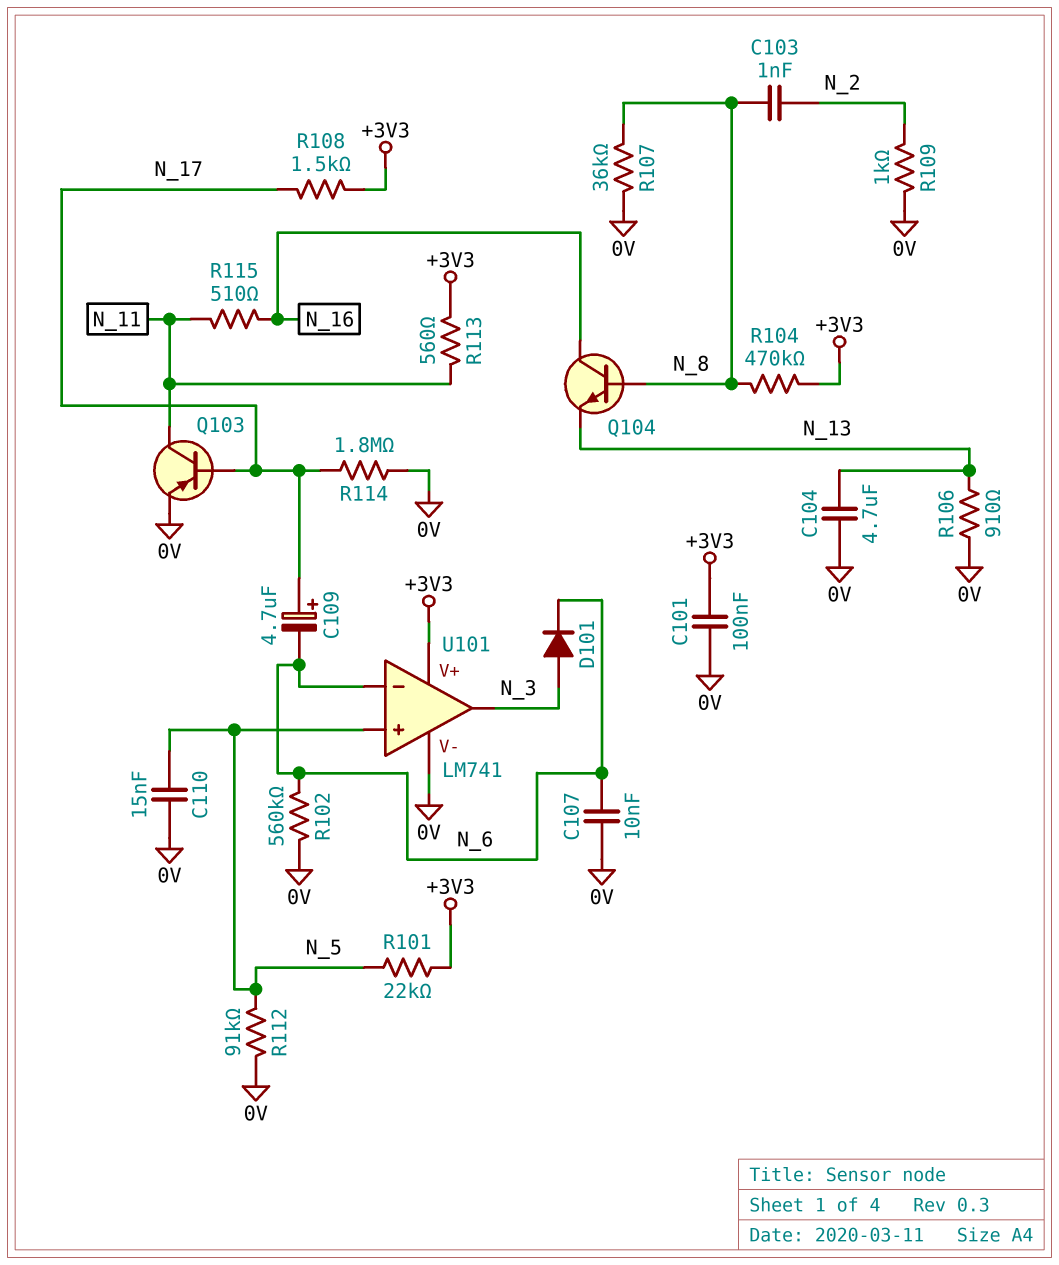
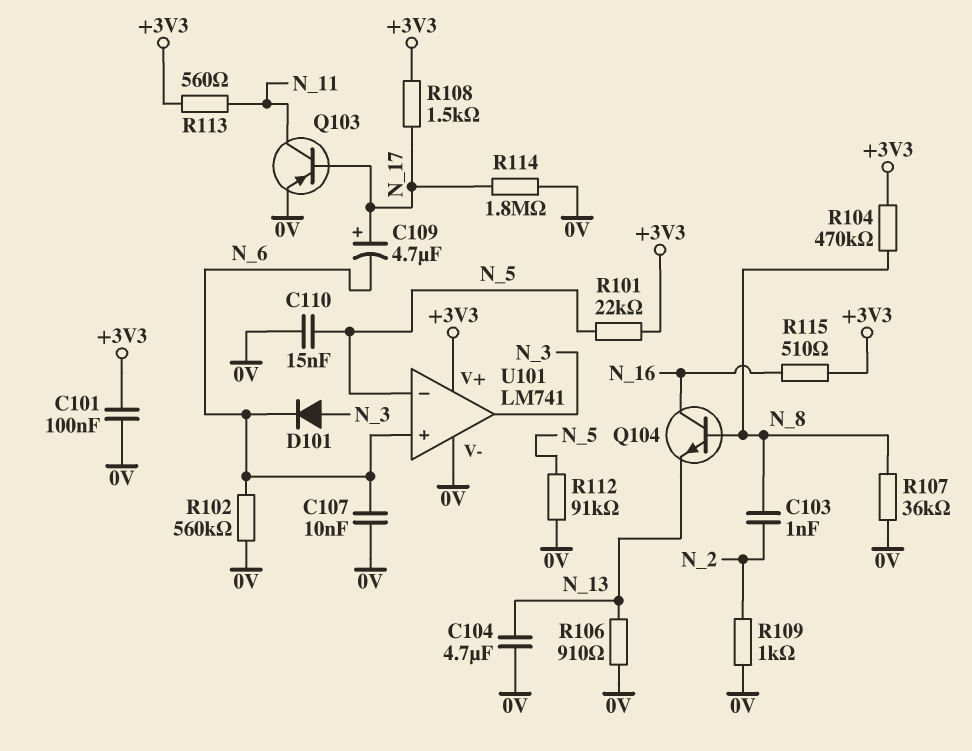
R115: 510 (N_11, N_16) -> 510 (+3V3, N_16)
U101 pin in+: N_5 -> N_6
U101 pin in-: N_6 -> N_5

